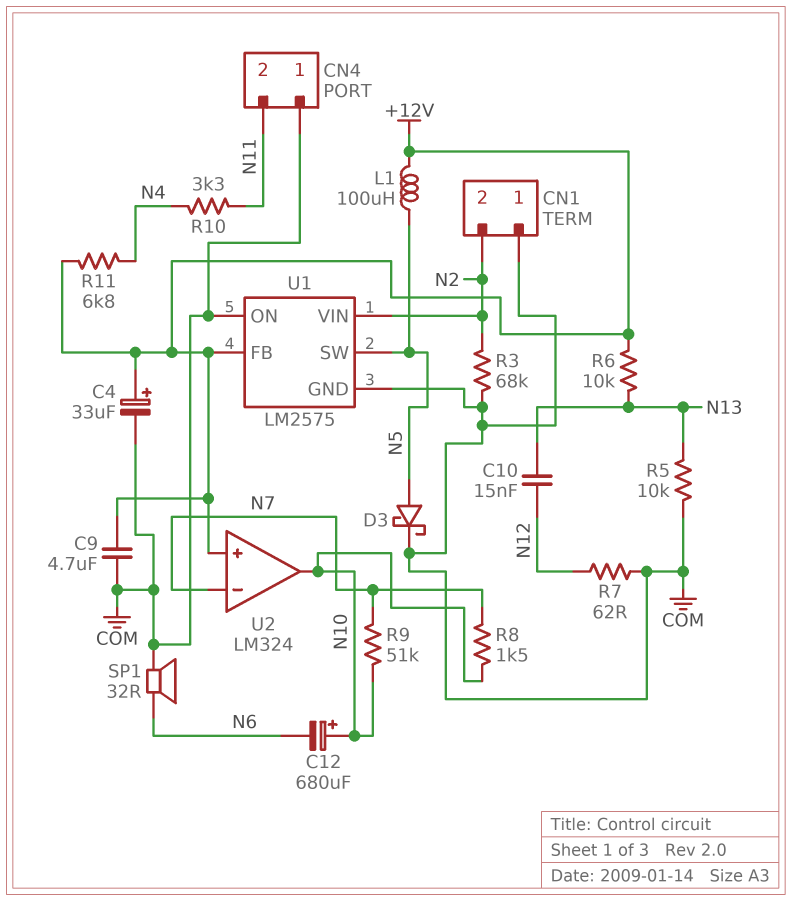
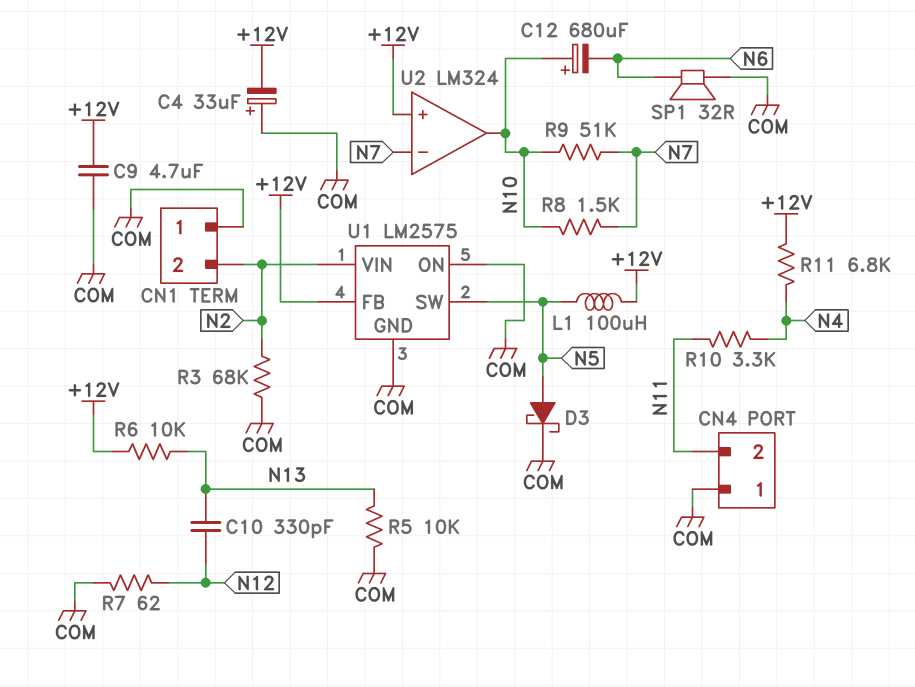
C4: 33uF (plus +12V, minus COM) -> 33uF (plus COM, minus +12V)
C10: 15nF (N12, N13) -> 330pF (N12, N13)

